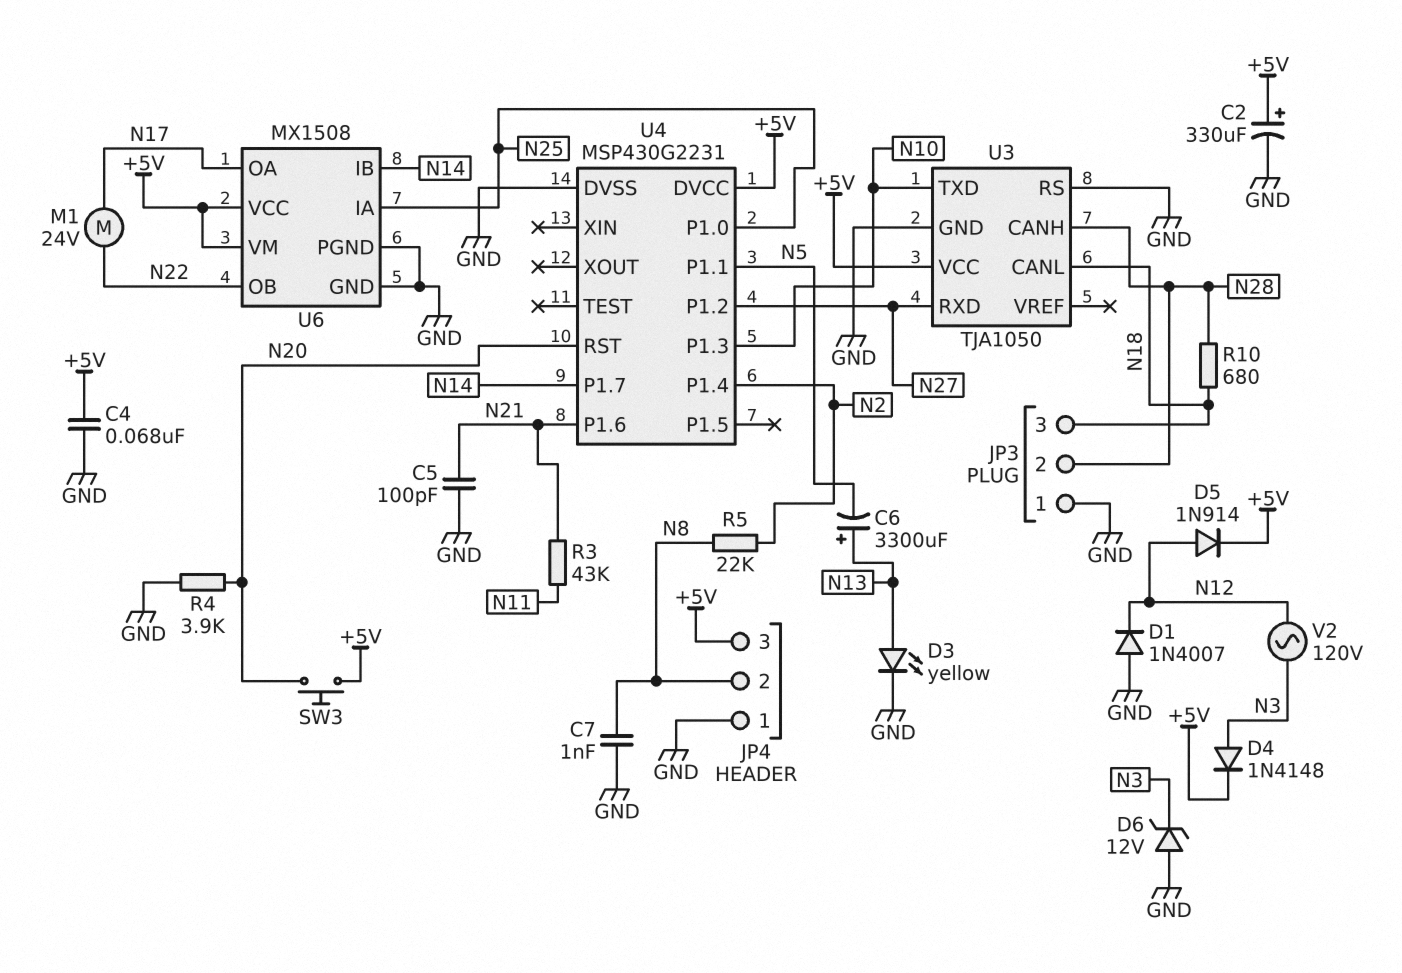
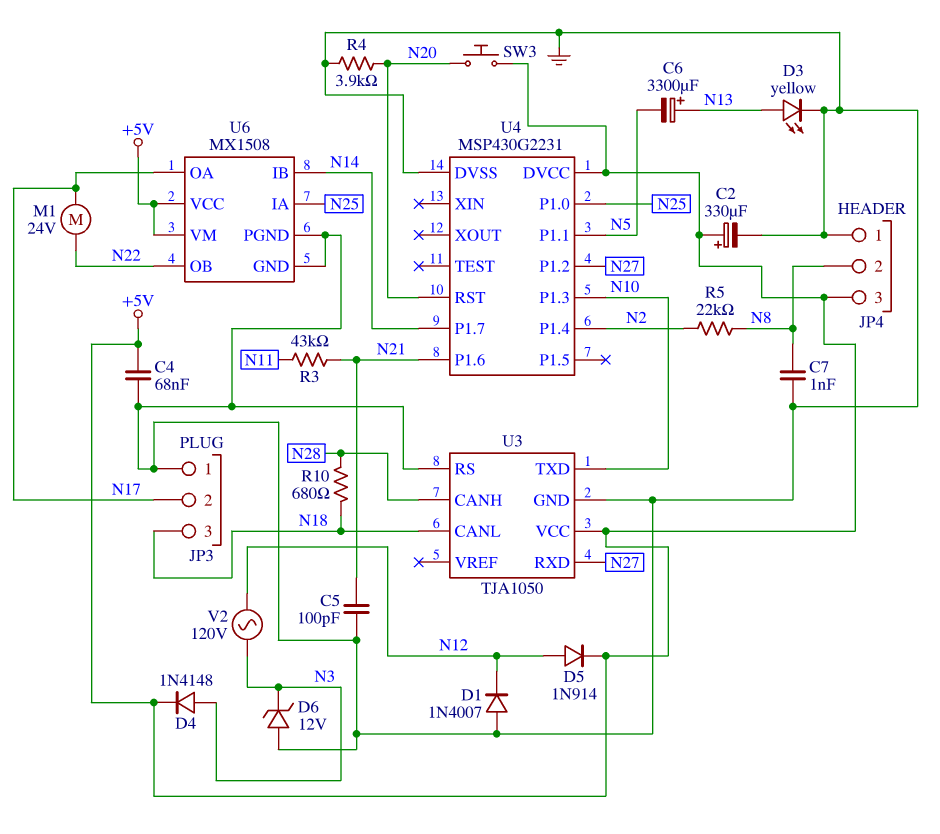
JP3 pin 2: N28 -> N17

